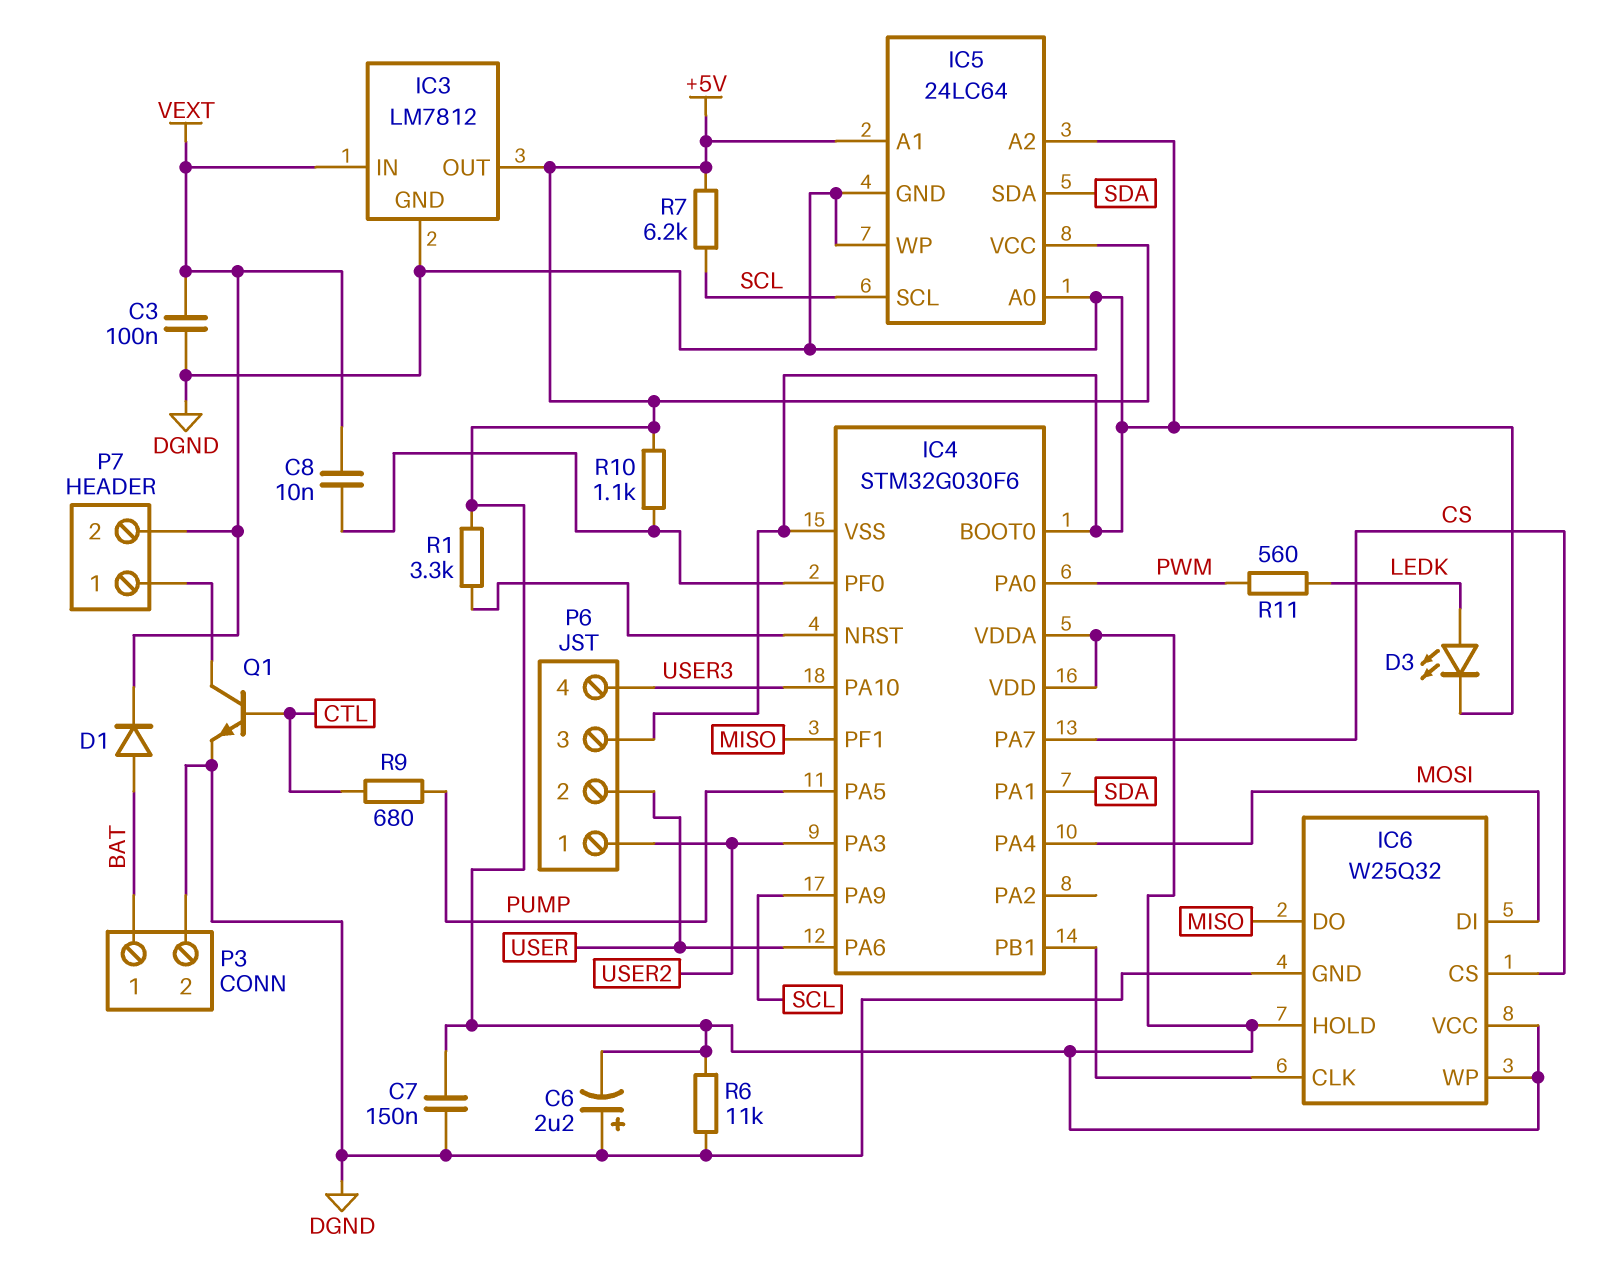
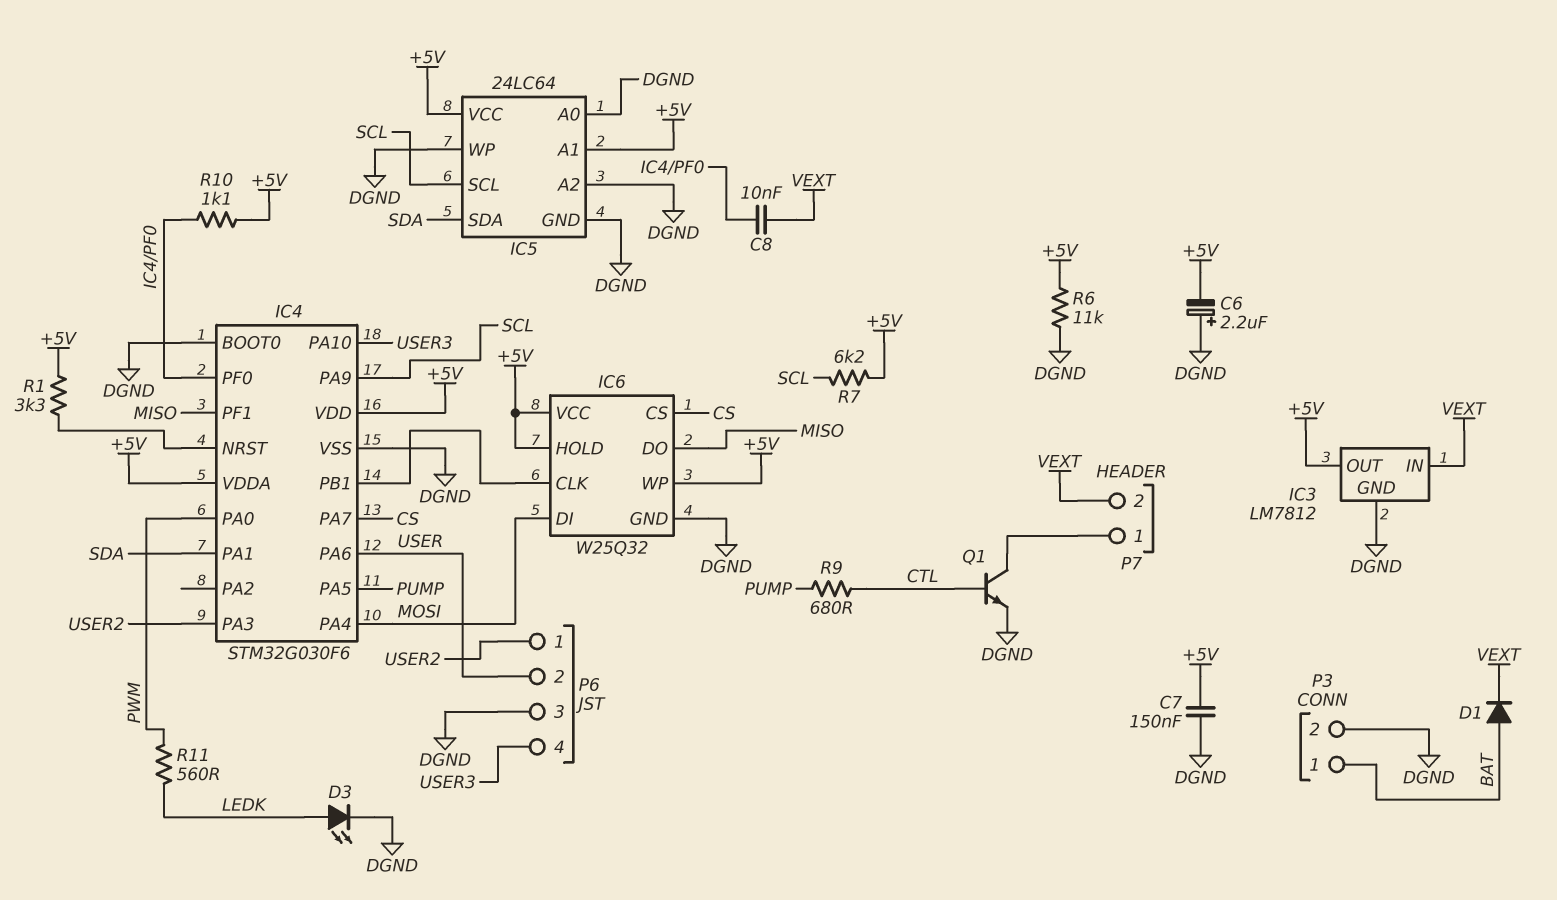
C3: 100nF (DGND, VEXT) -> none

